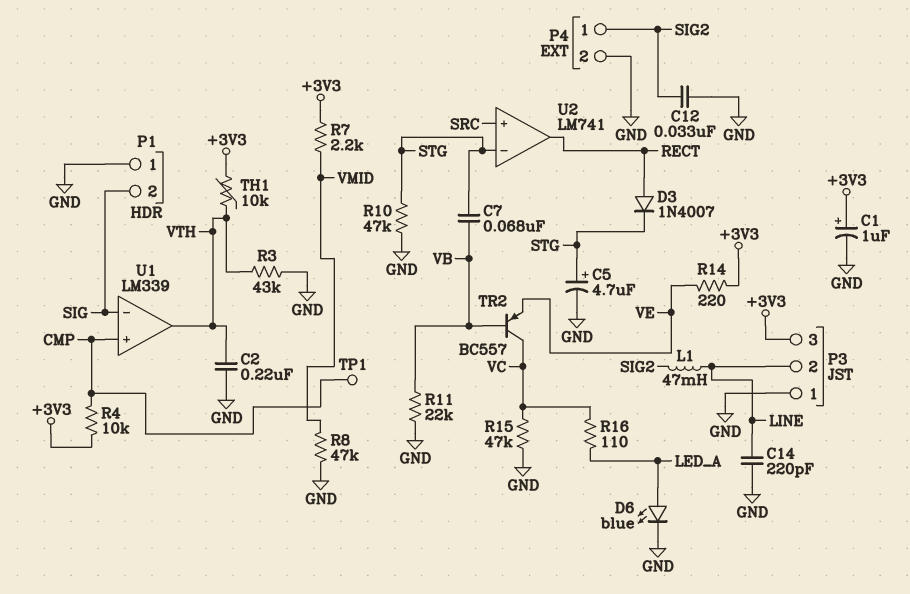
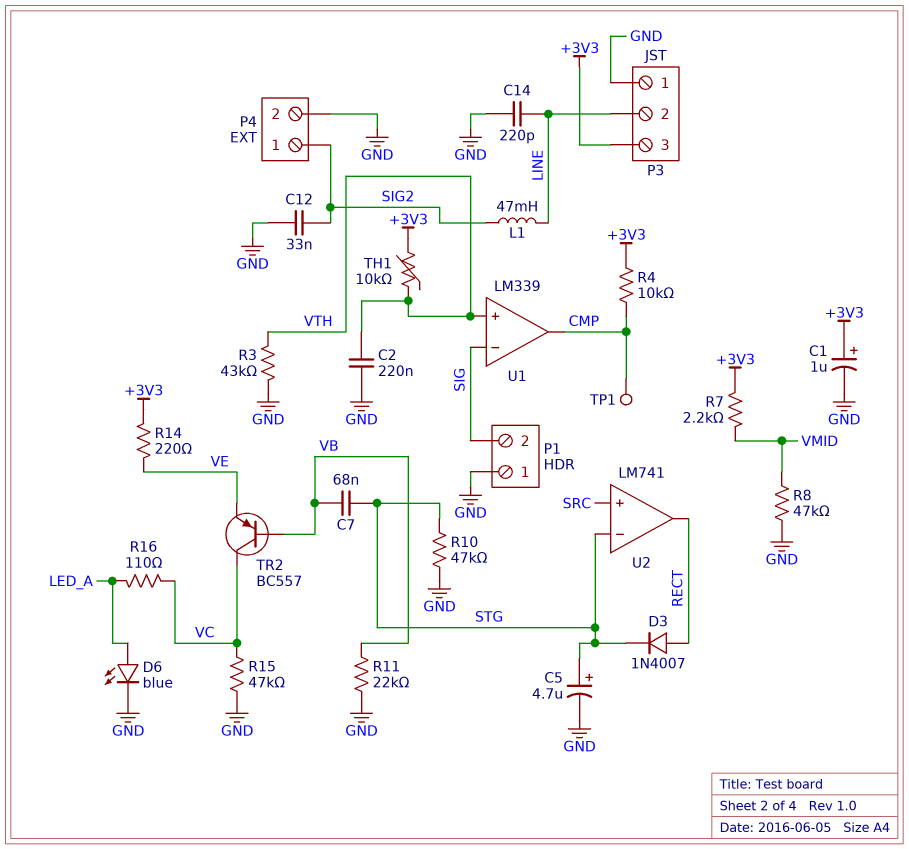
U1 pin in+: CMP -> VTH
U1 pin out: VTH -> CMP

